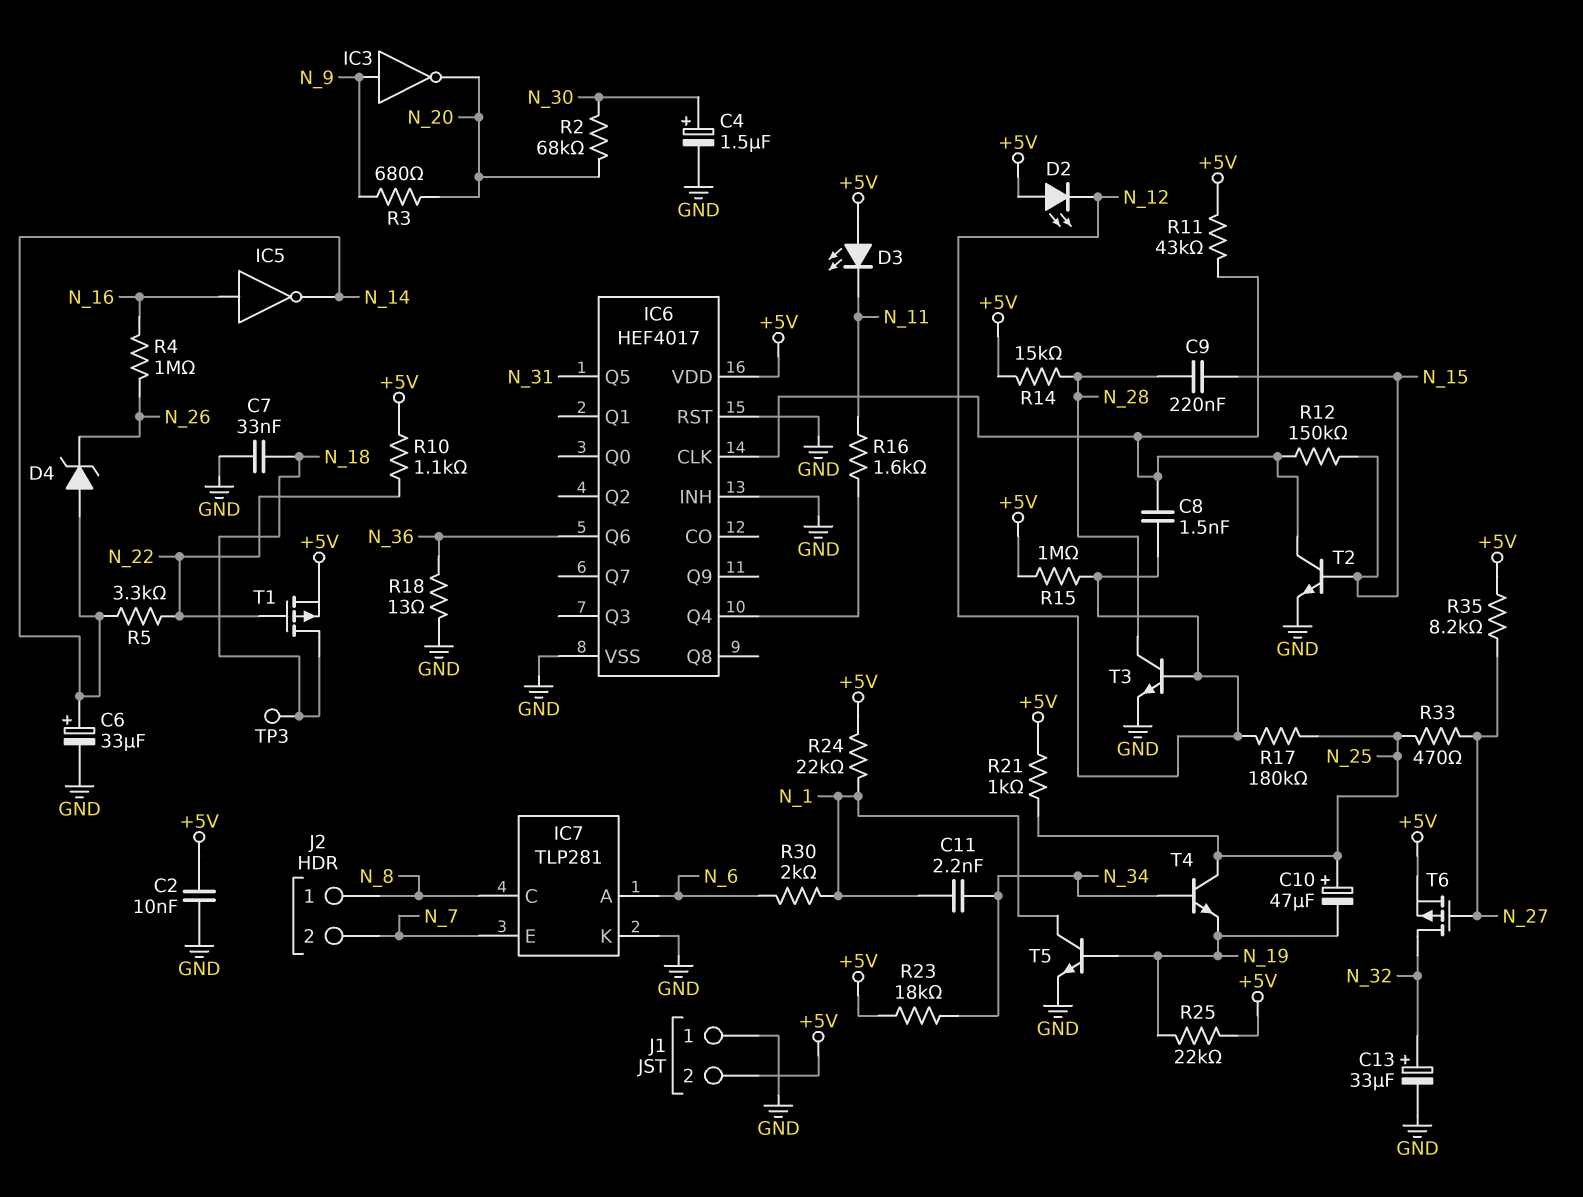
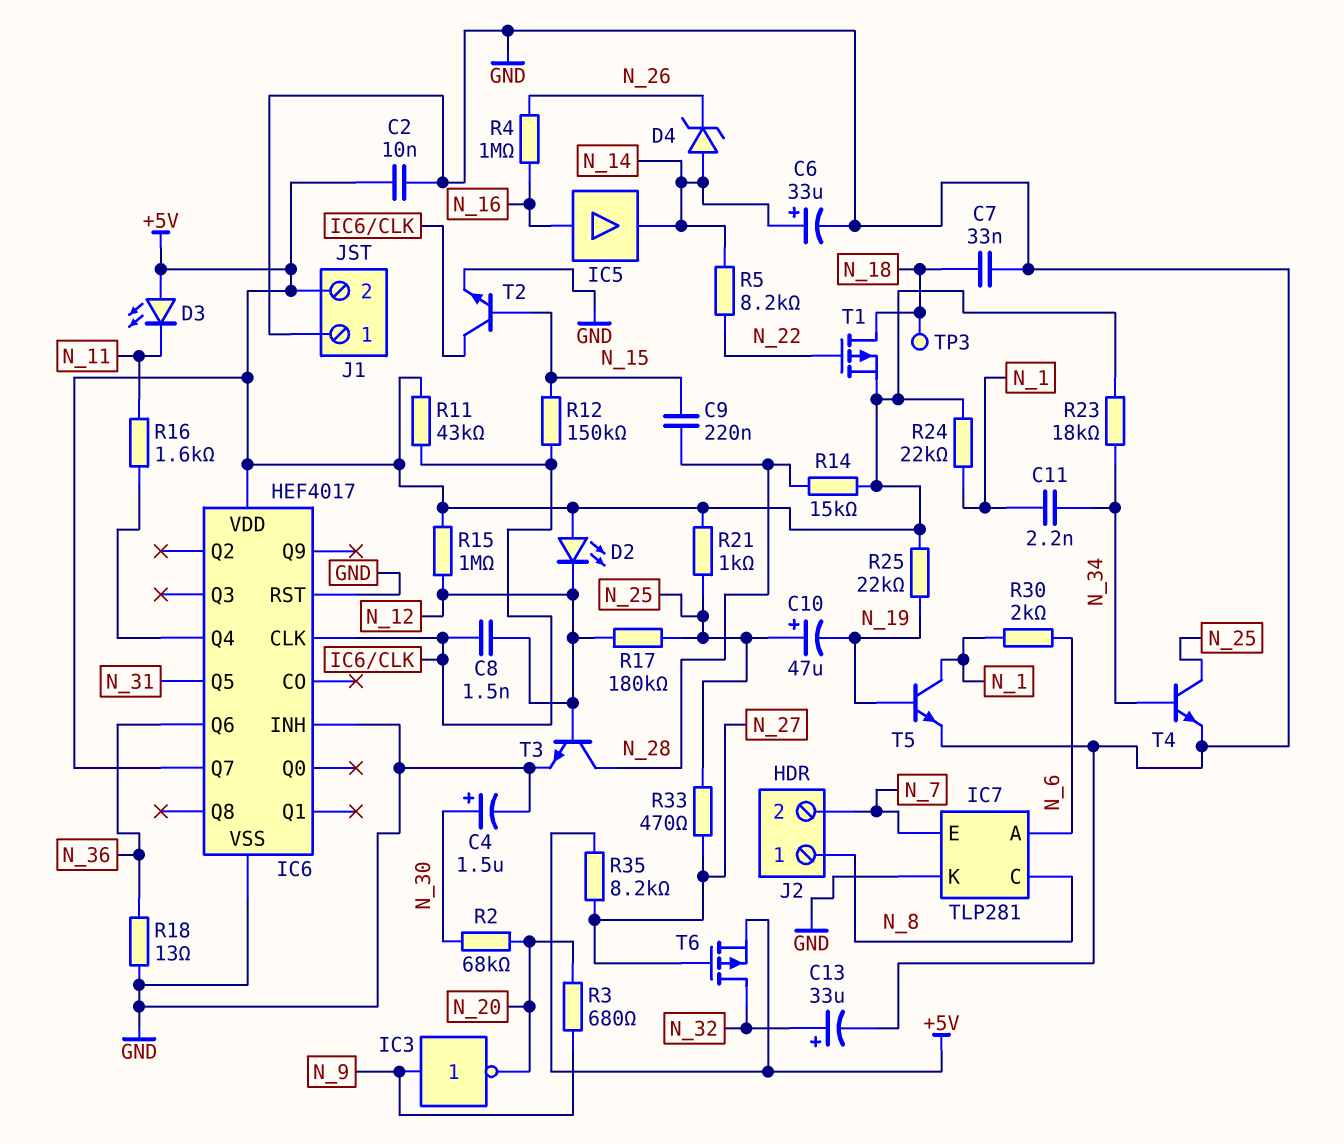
IC5: NOT (in N_16, out N_14) -> buffer (in N_16, out N_14)
IC6 pin Q7: none -> +5V
R5: 3.3k (N_14, N_22) -> 8.2k (N_14, N_22)
R10: 1.1k (+5V, N_22) -> none
T4: NPN (B N_34, C N_25, E N_19) -> NPN (B N_34, C N_25, E GND)

